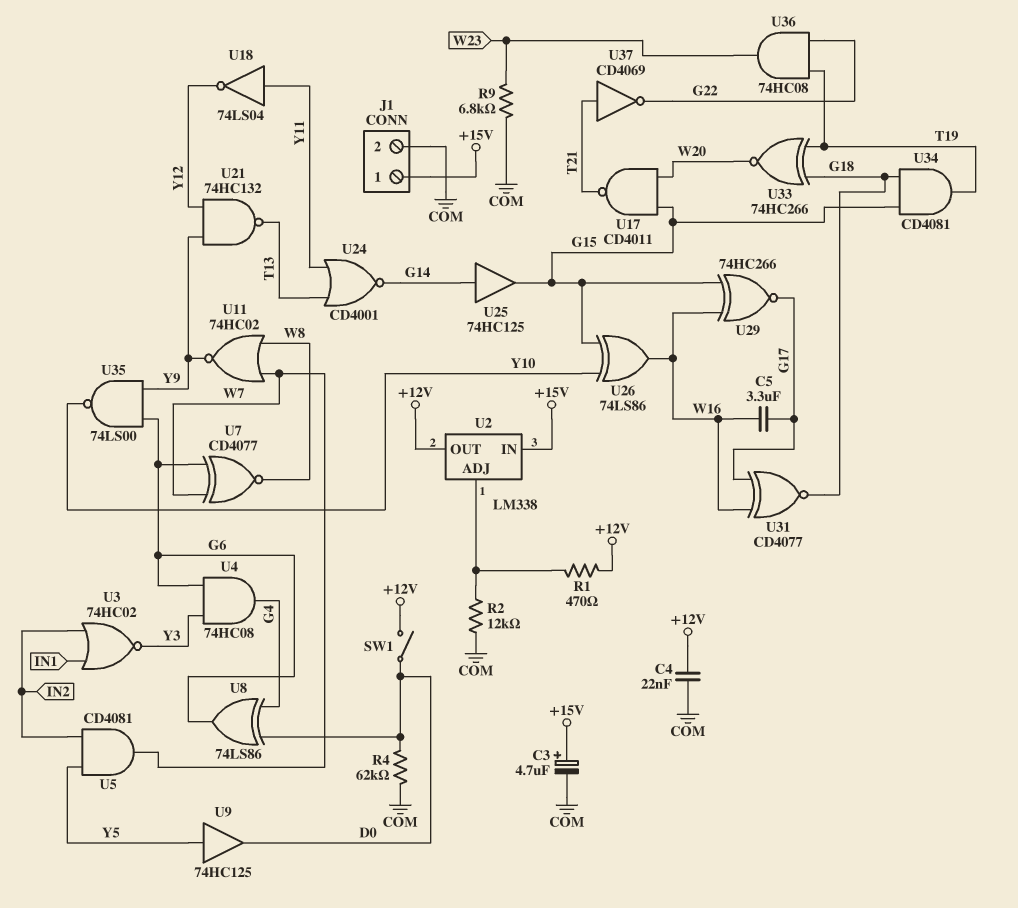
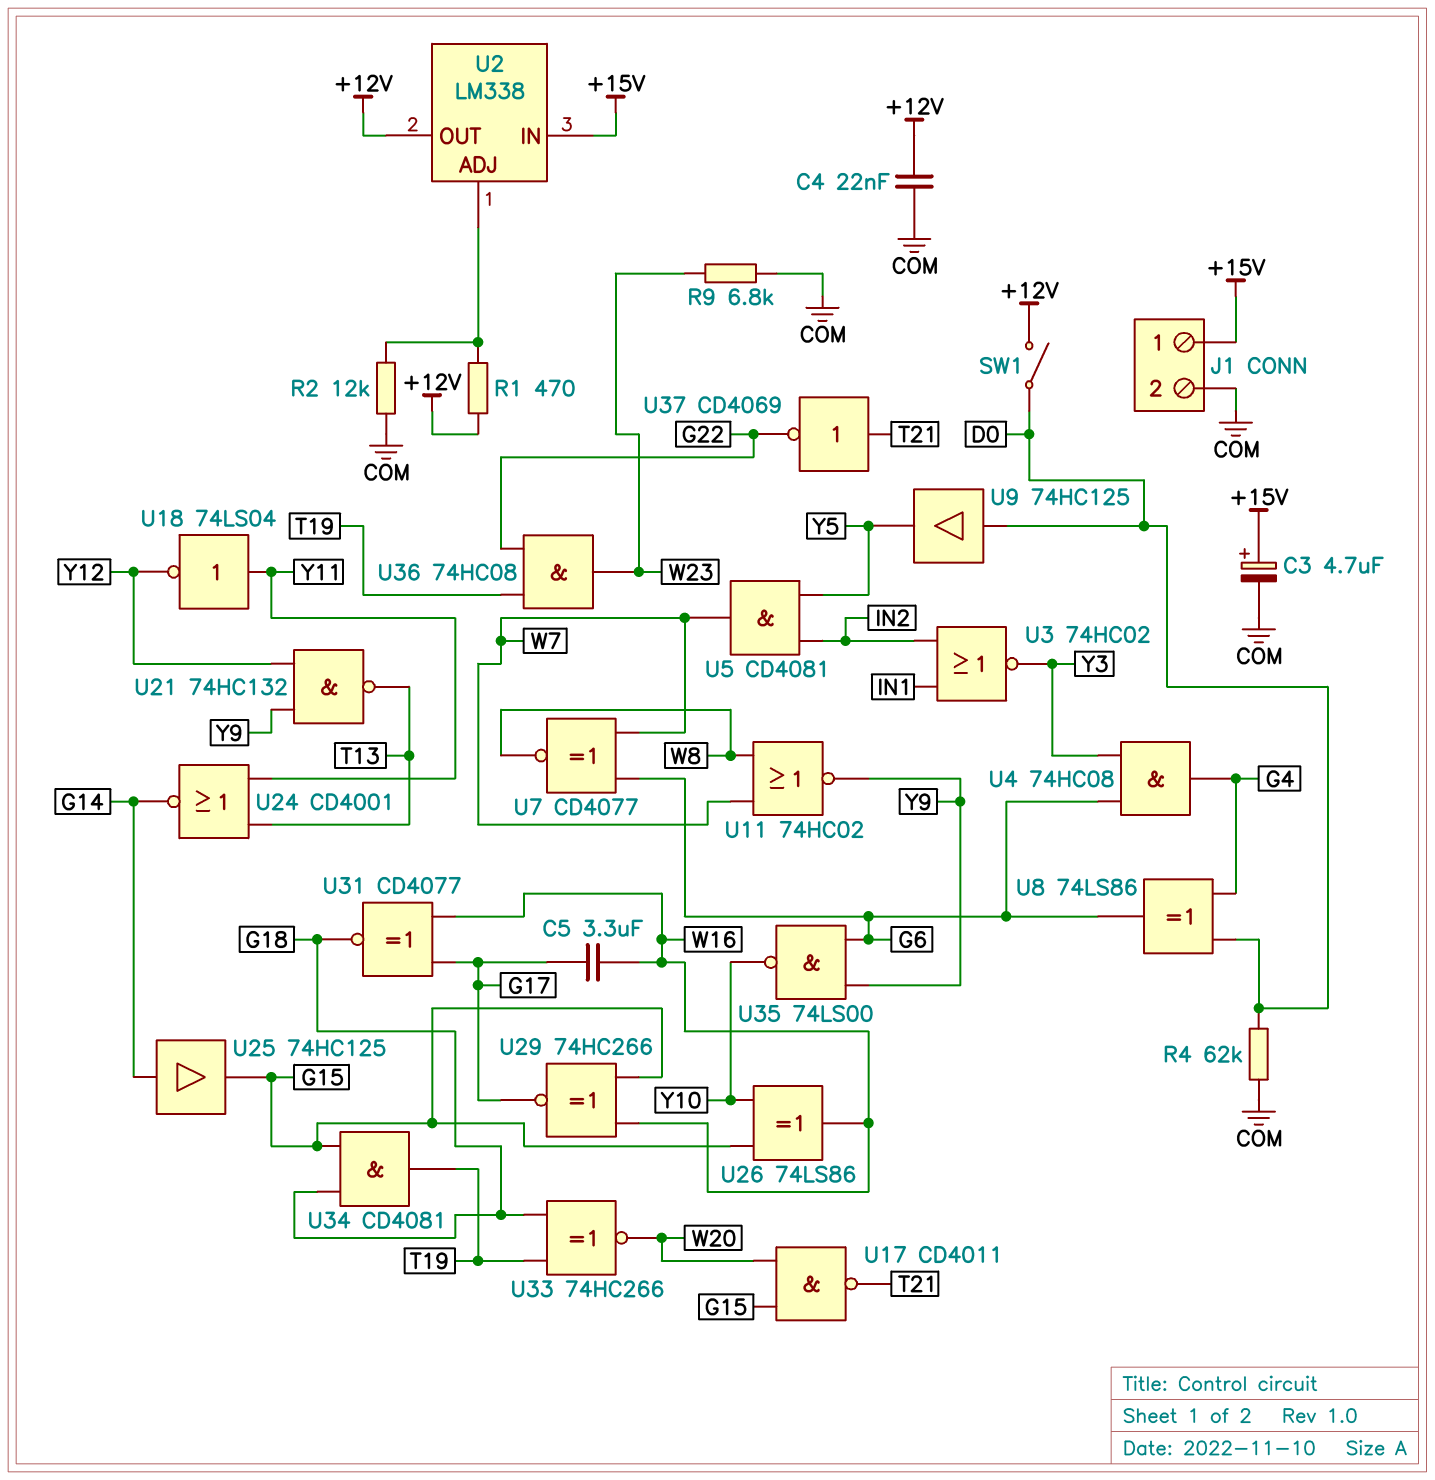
U9: buffer 74HC125 (in Y5, out D0) -> buffer 74HC125 (in D0, out Y5)

